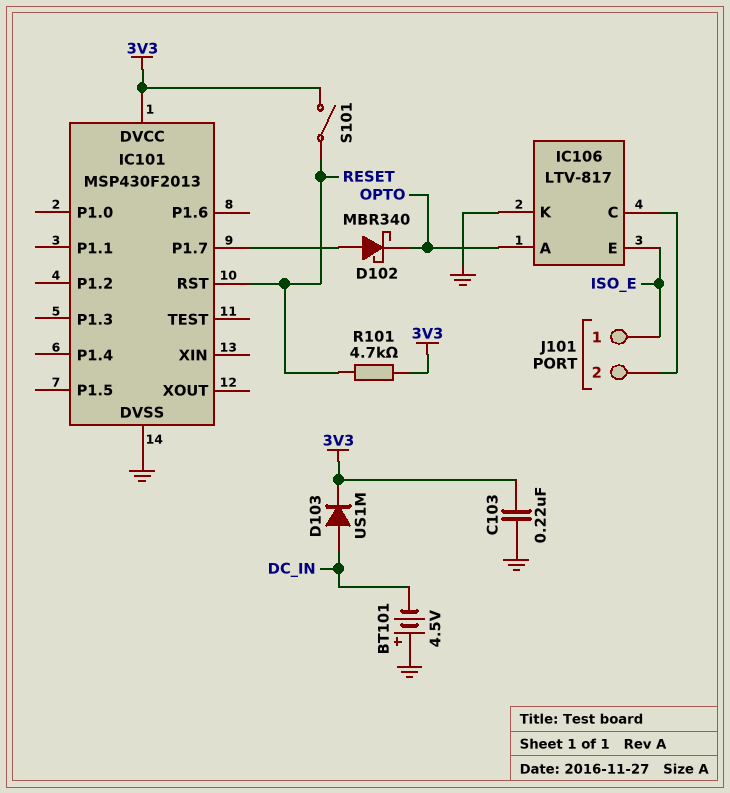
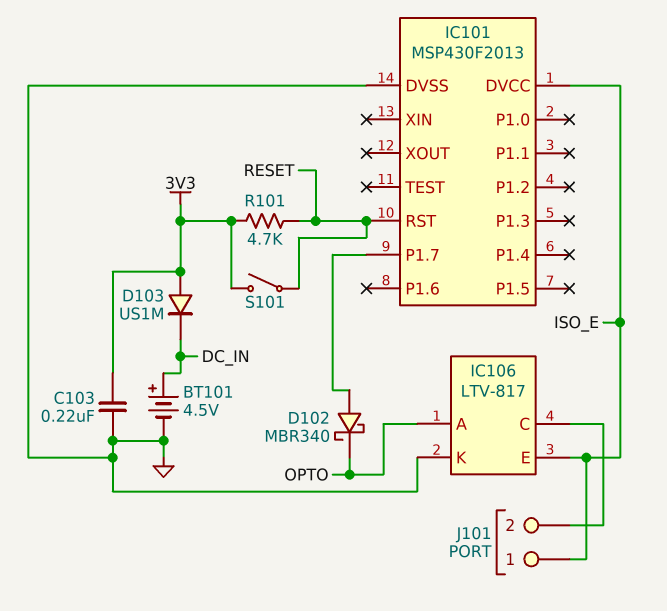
BT101: 4.5V (plus GND, minus DC_IN) -> 4.5V (plus DC_IN, minus GND)
D103: diode US1M (A DC_IN, K 3V3) -> diode US1M (A 3V3, K DC_IN)
IC101 pin DVCC: 3V3 -> ISO_E

